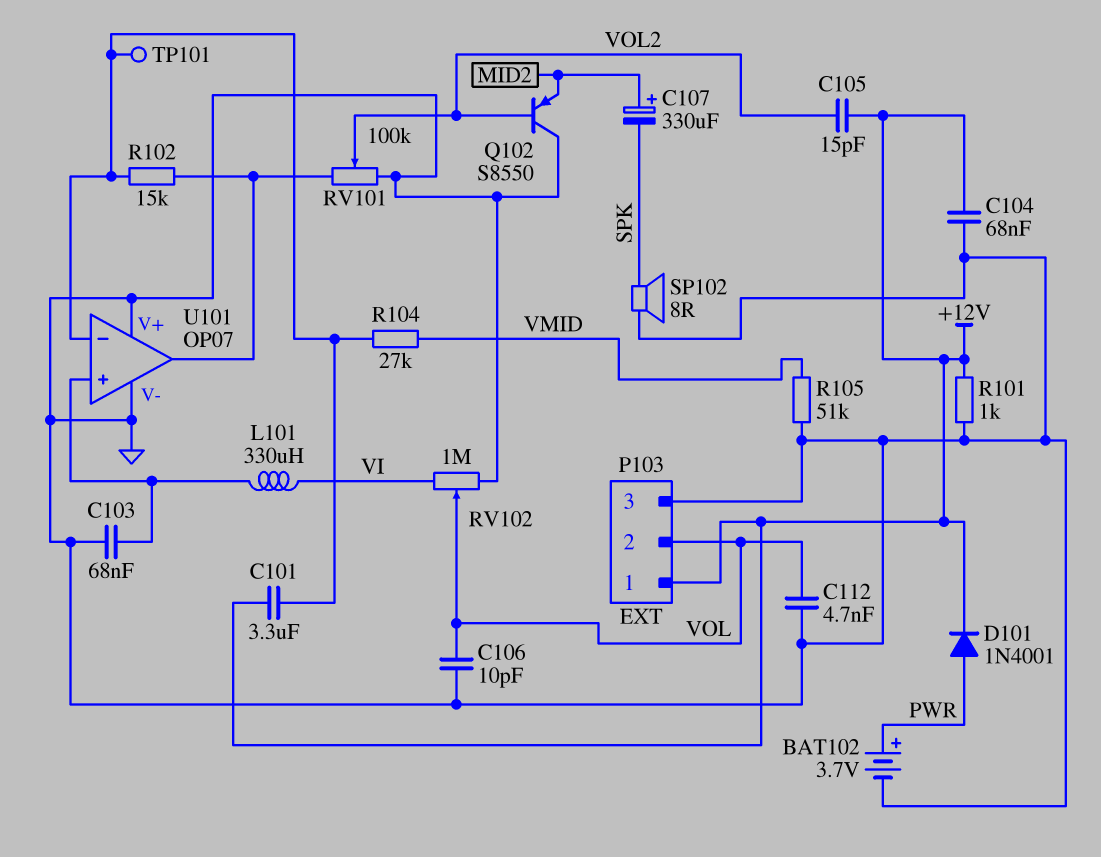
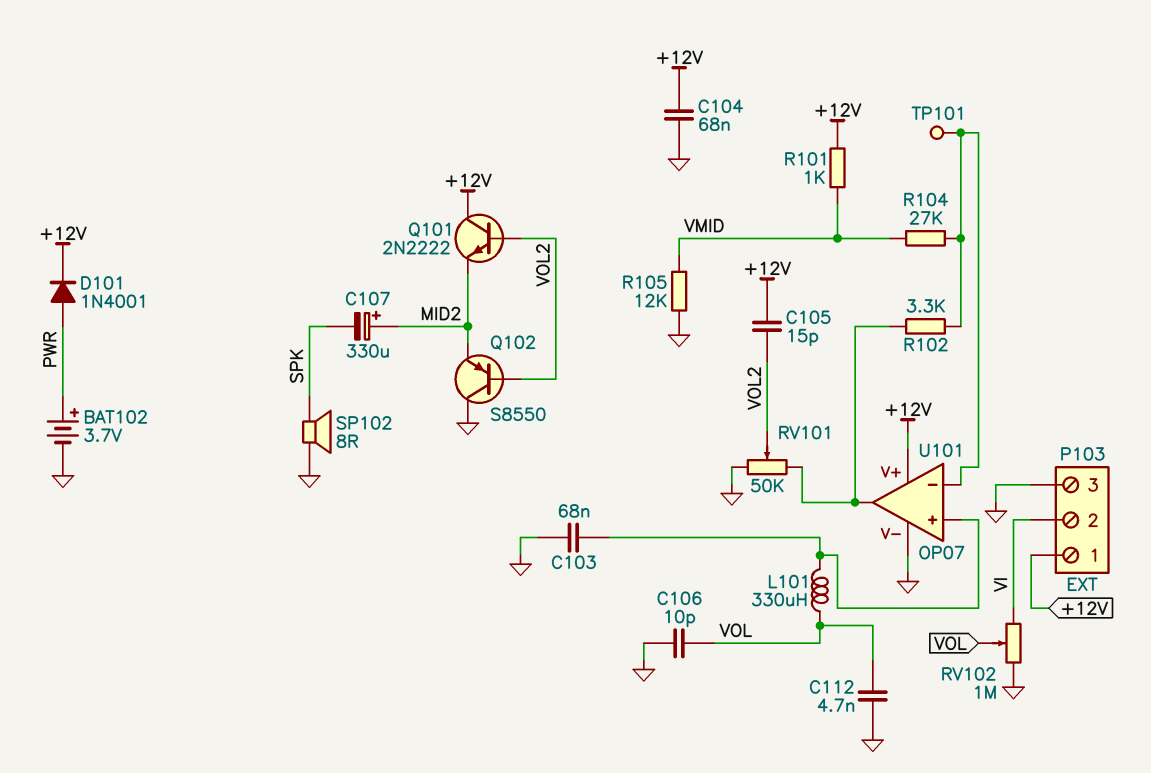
C101: 3.3uF (+12V, U101/in-) -> none
L101: 330uH (U101/in+, VI) -> 330uH (U101/in+, VOL)
P103 pin 2: VOL -> VI
Q101: none -> NPN 2N2222 (B VOL2, C +12V, E MID2)
R101: 1k (+12V, GND) -> 1k (+12V, VMID)
R102: 15k (U101/in-, U101/out) -> 3.3k (U101/in-, U101/out)
R105: 51k (GND, VMID) -> 12k (GND, VMID)
RV101: 100k (GND, U101/out, wiper VOL2) -> 50k (GND, U101/out, wiper VOL2)
U101 pin V+: GND -> +12V

